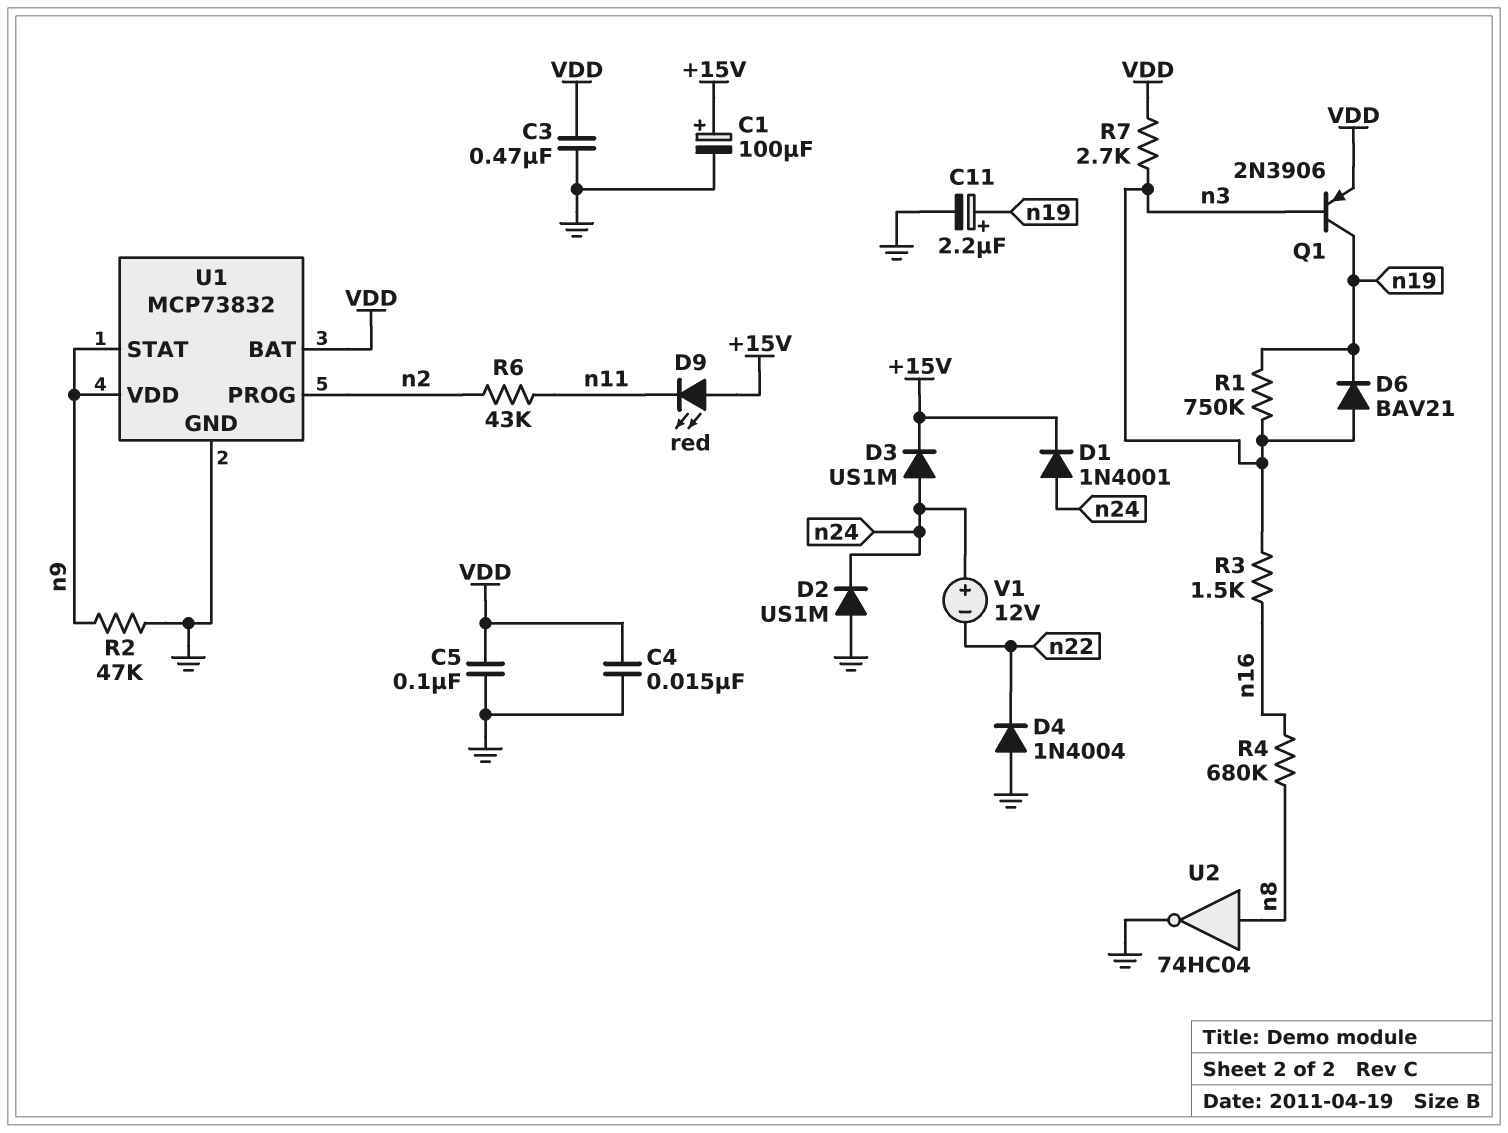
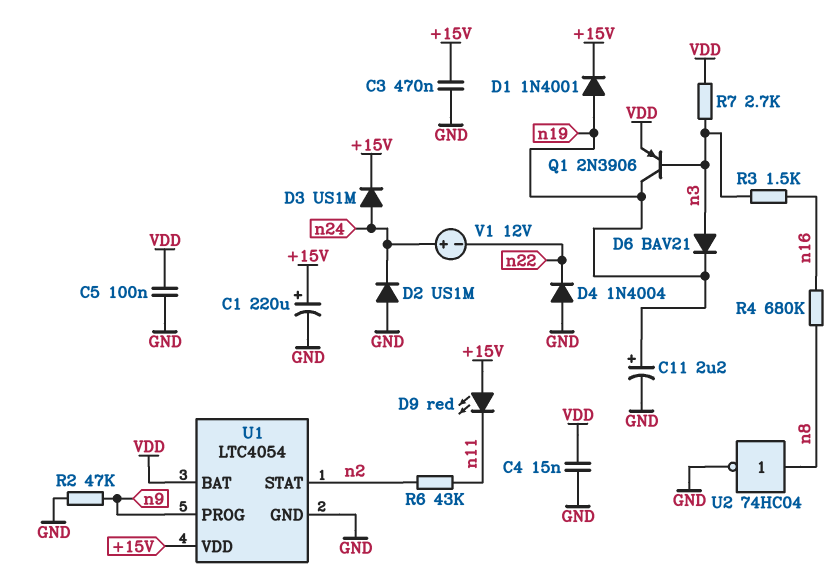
C1: 100uF (plus +15V, minus GND) -> 220uF (plus +15V, minus GND)
C3: 470nF (GND, VDD) -> 470nF (+15V, GND)
D1: diode 1N4001 (A n24, K +15V) -> diode 1N4001 (A n19, K +15V)
R1: 750k (n3, n19) -> none
U1: MCP73832 -> LTC4054
U1 pin PROG: n2 -> n9
U1 pin STAT: n9 -> n2
U1 pin VDD: n9 -> +15V

